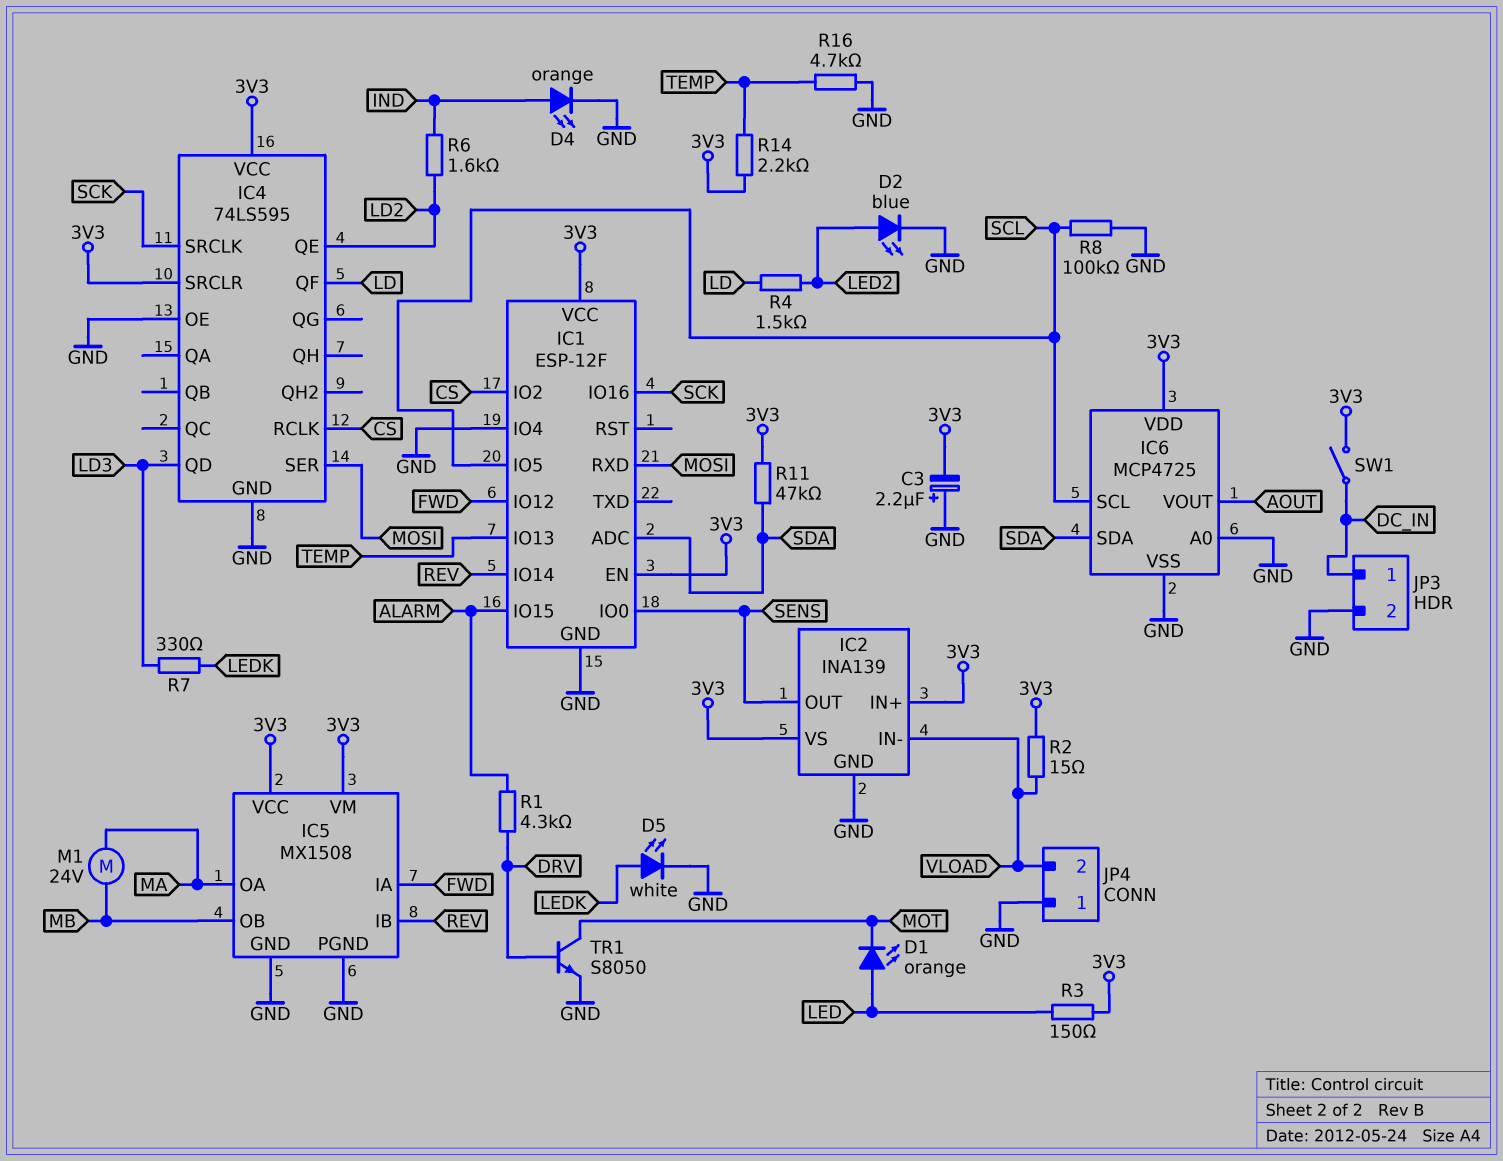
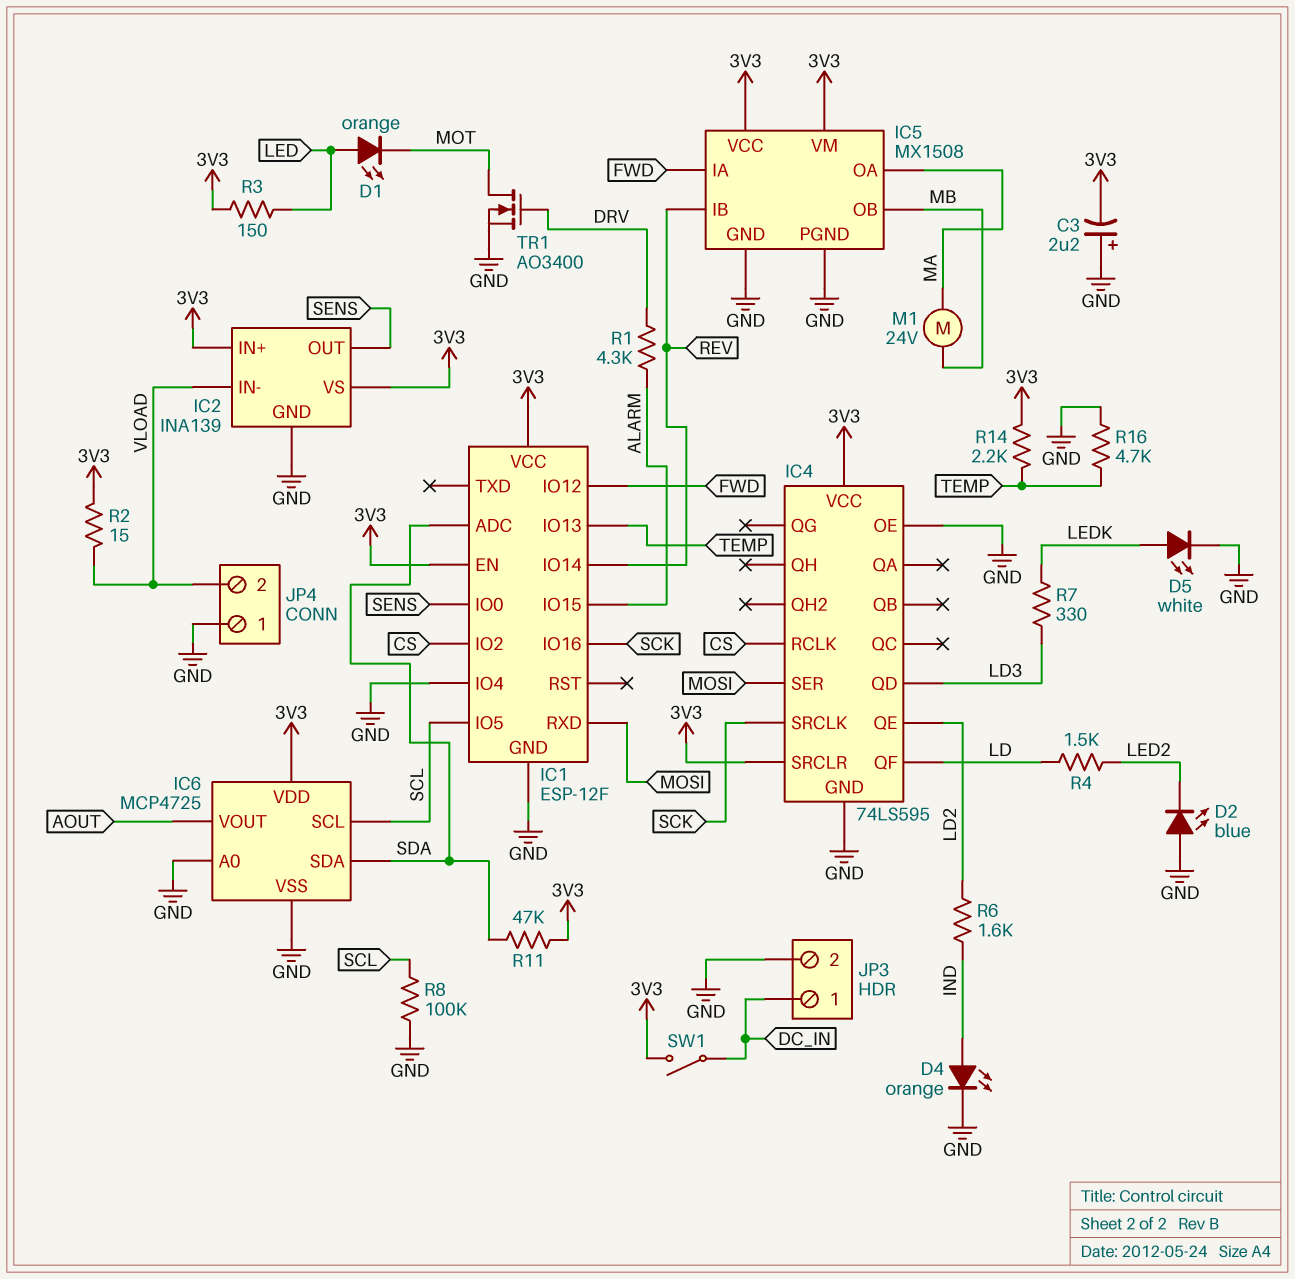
D2: LED blue (A LED2, K GND) -> LED blue (A GND, K LED2)
TR1: NPN S8050 (B DRV, C MOT, E GND) -> NMOS AO3400 (G DRV, D MOT, S GND)

